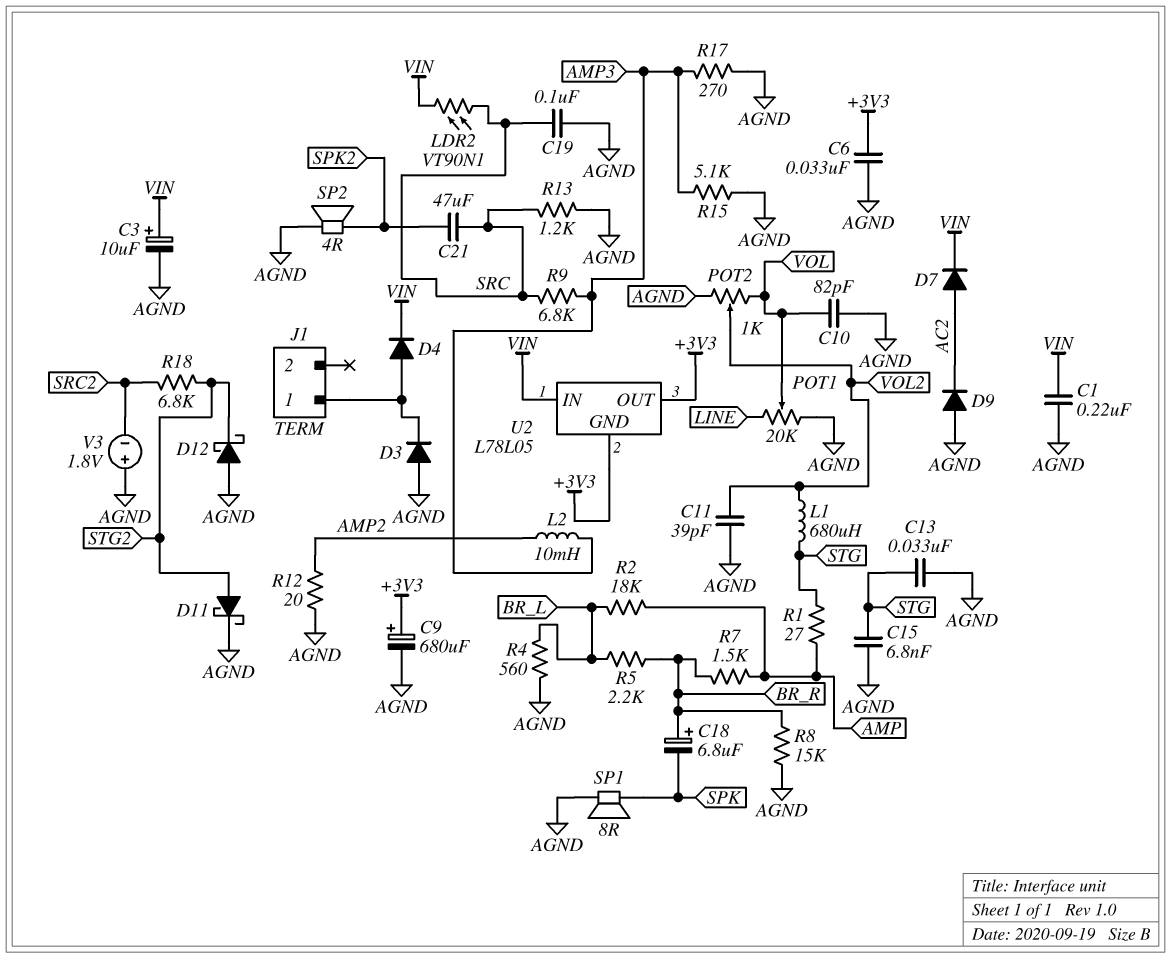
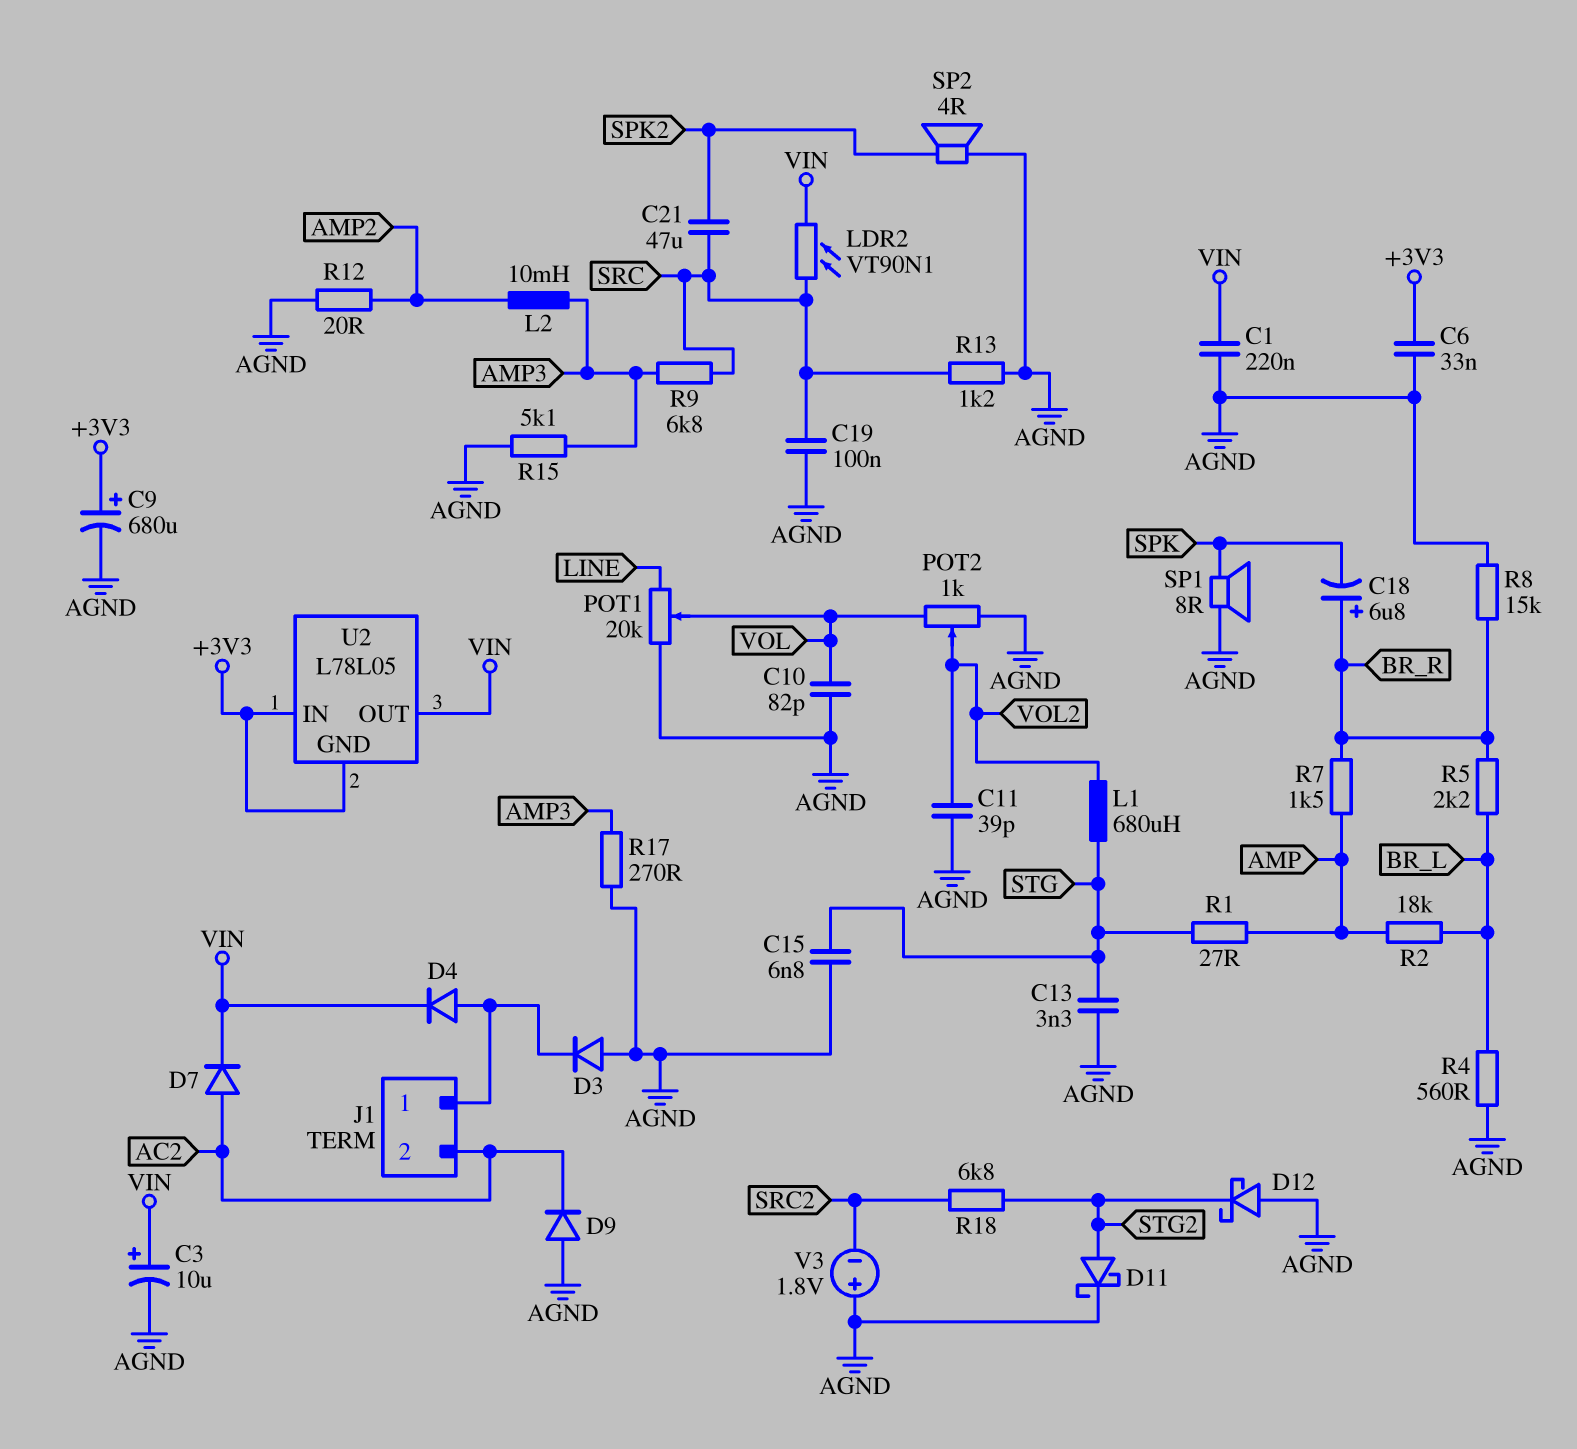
C13: 33nF (AGND, STG) -> 3.3nF (AGND, STG)
J1 pin 2: none -> AC2
U2 pin IN: VIN -> +3V3
U2 pin OUT: +3V3 -> VIN

